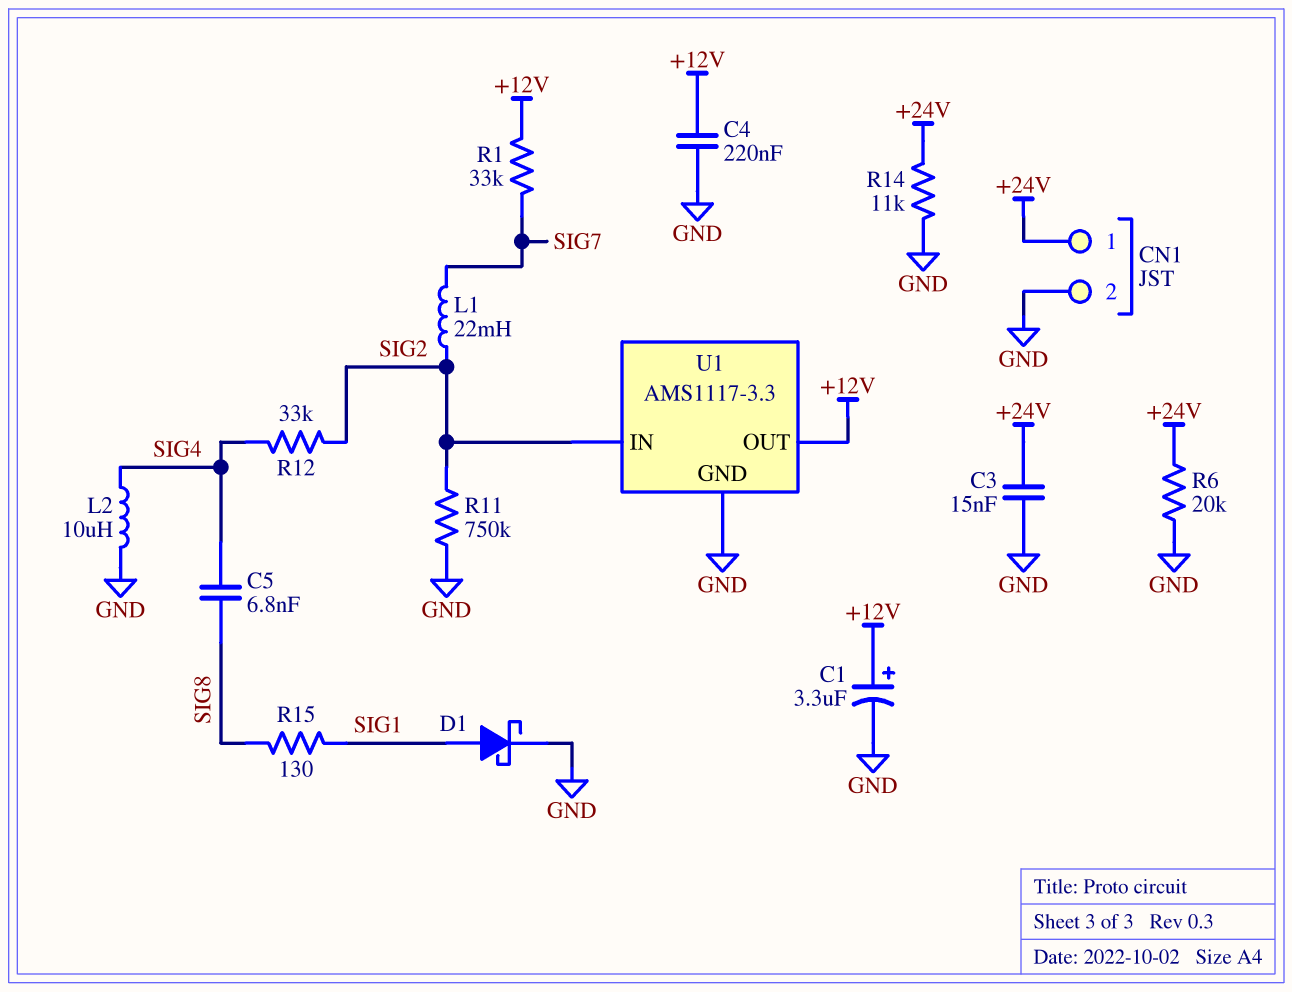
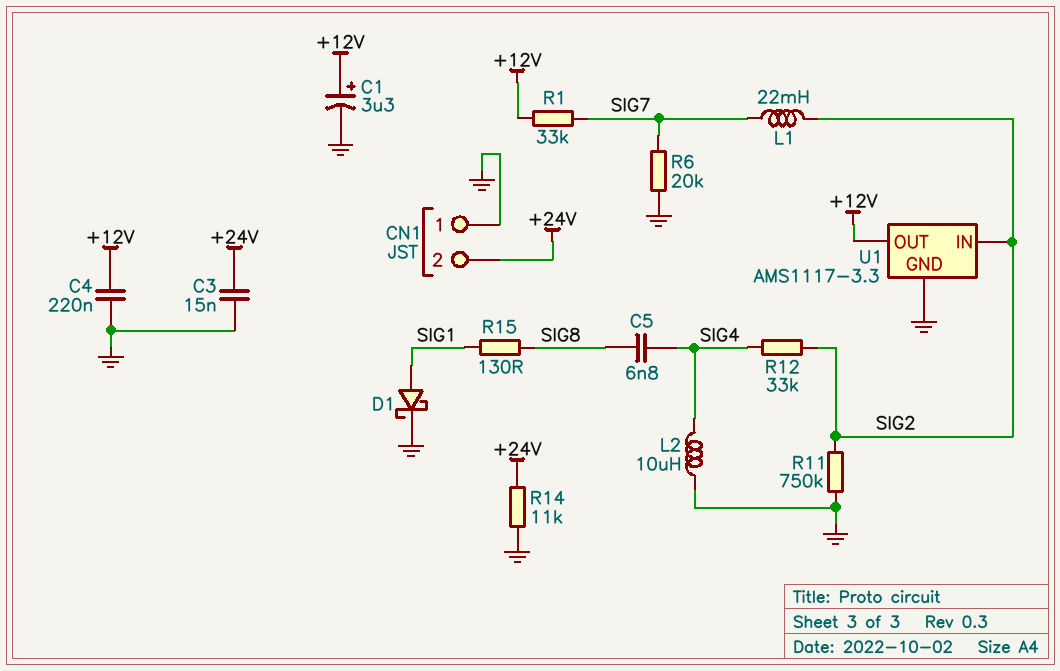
CN1 pin 1: +24V -> GND
CN1 pin 2: GND -> +24V
R6: 20k (+24V, GND) -> 20k (GND, SIG7)

